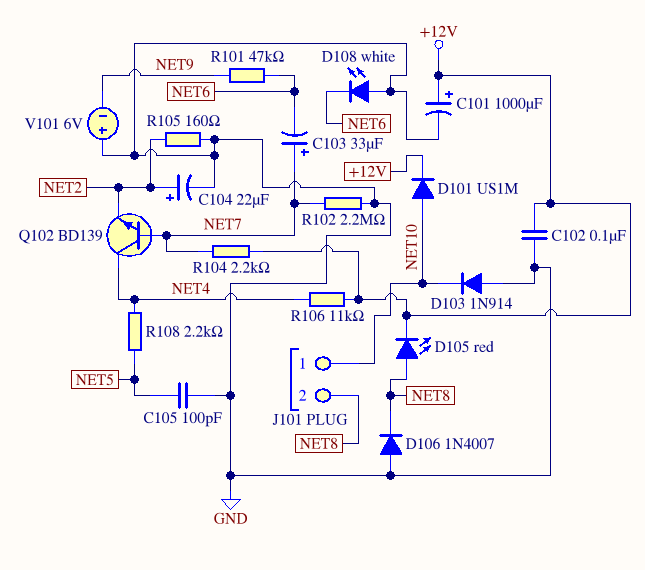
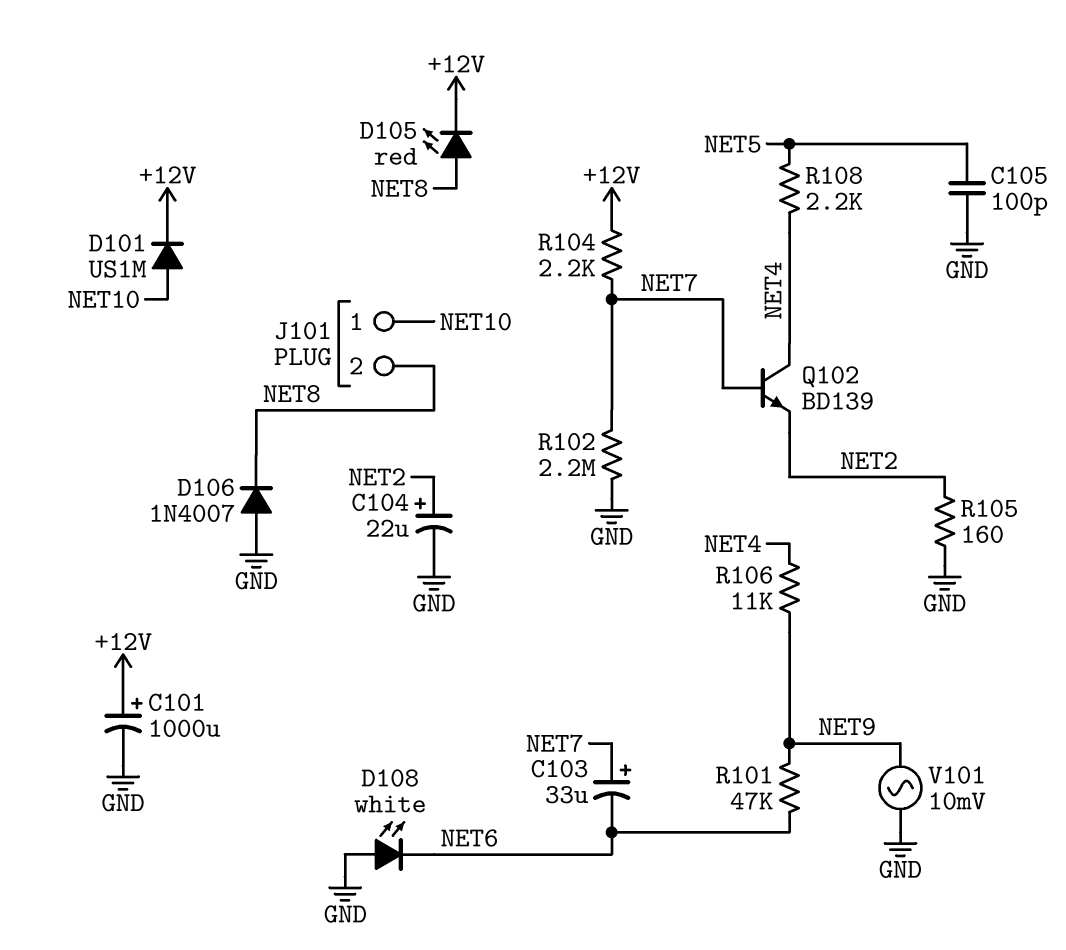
C102: 100nF (+12V, GND) -> none
D103: diode 1N914 (A GND, K NET10) -> none
R106: 11k (+12V, NET4) -> 11k (NET4, NET9)
V101: 6V (plus GND, minus NET9) -> AC 10mV (GND, NET9)

